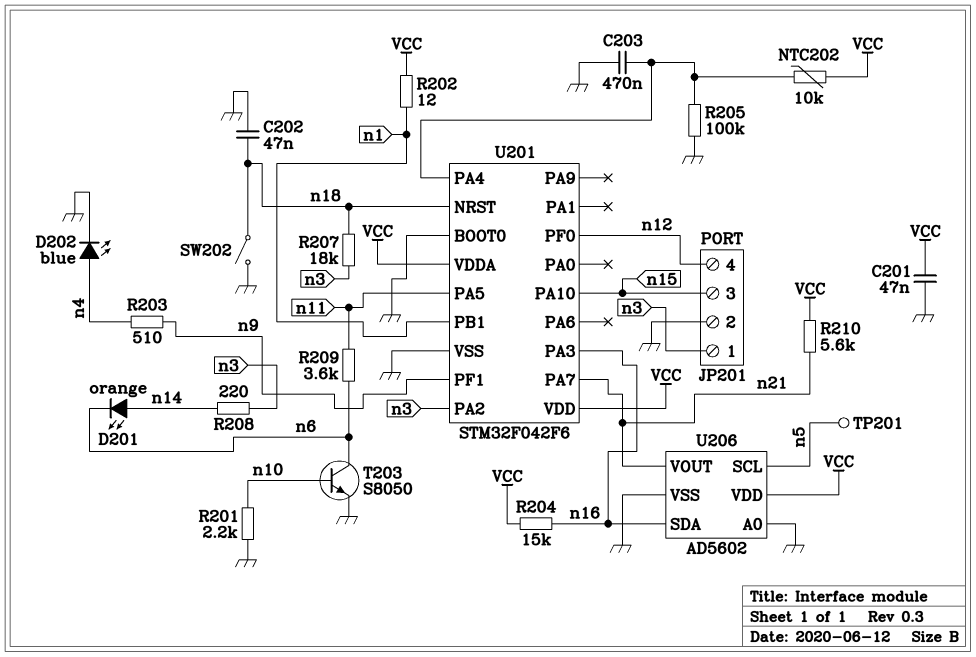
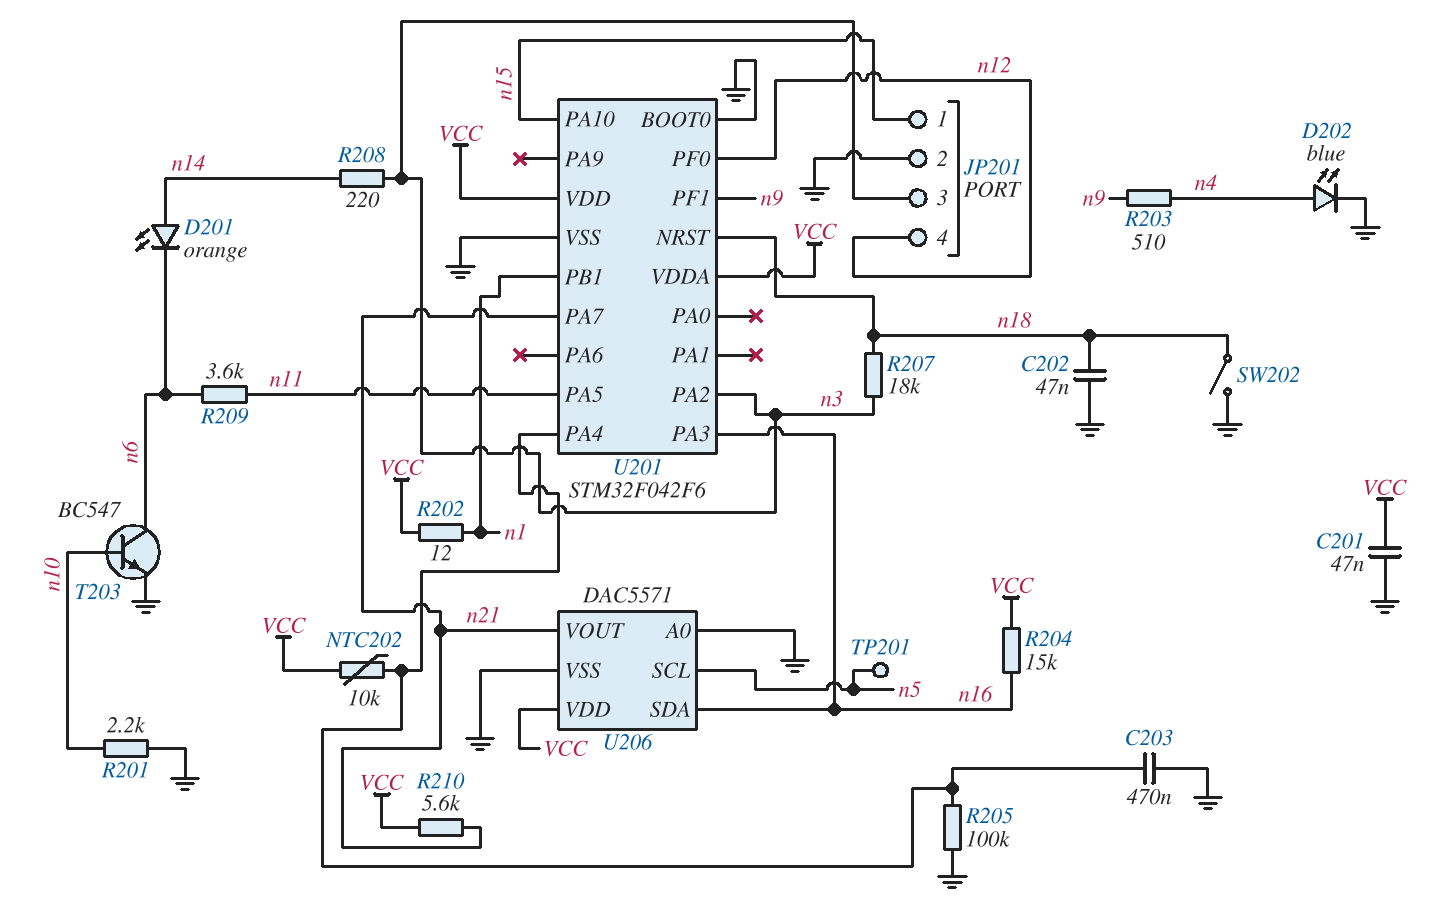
JP201 pin 1: n3 -> n15
JP201 pin 3: n15 -> n3
T203: NPN S8050 (B n10, C n6, E GND) -> NPN BC547 (B n10, C n6, E GND)
U206: AD5602 -> DAC5571

